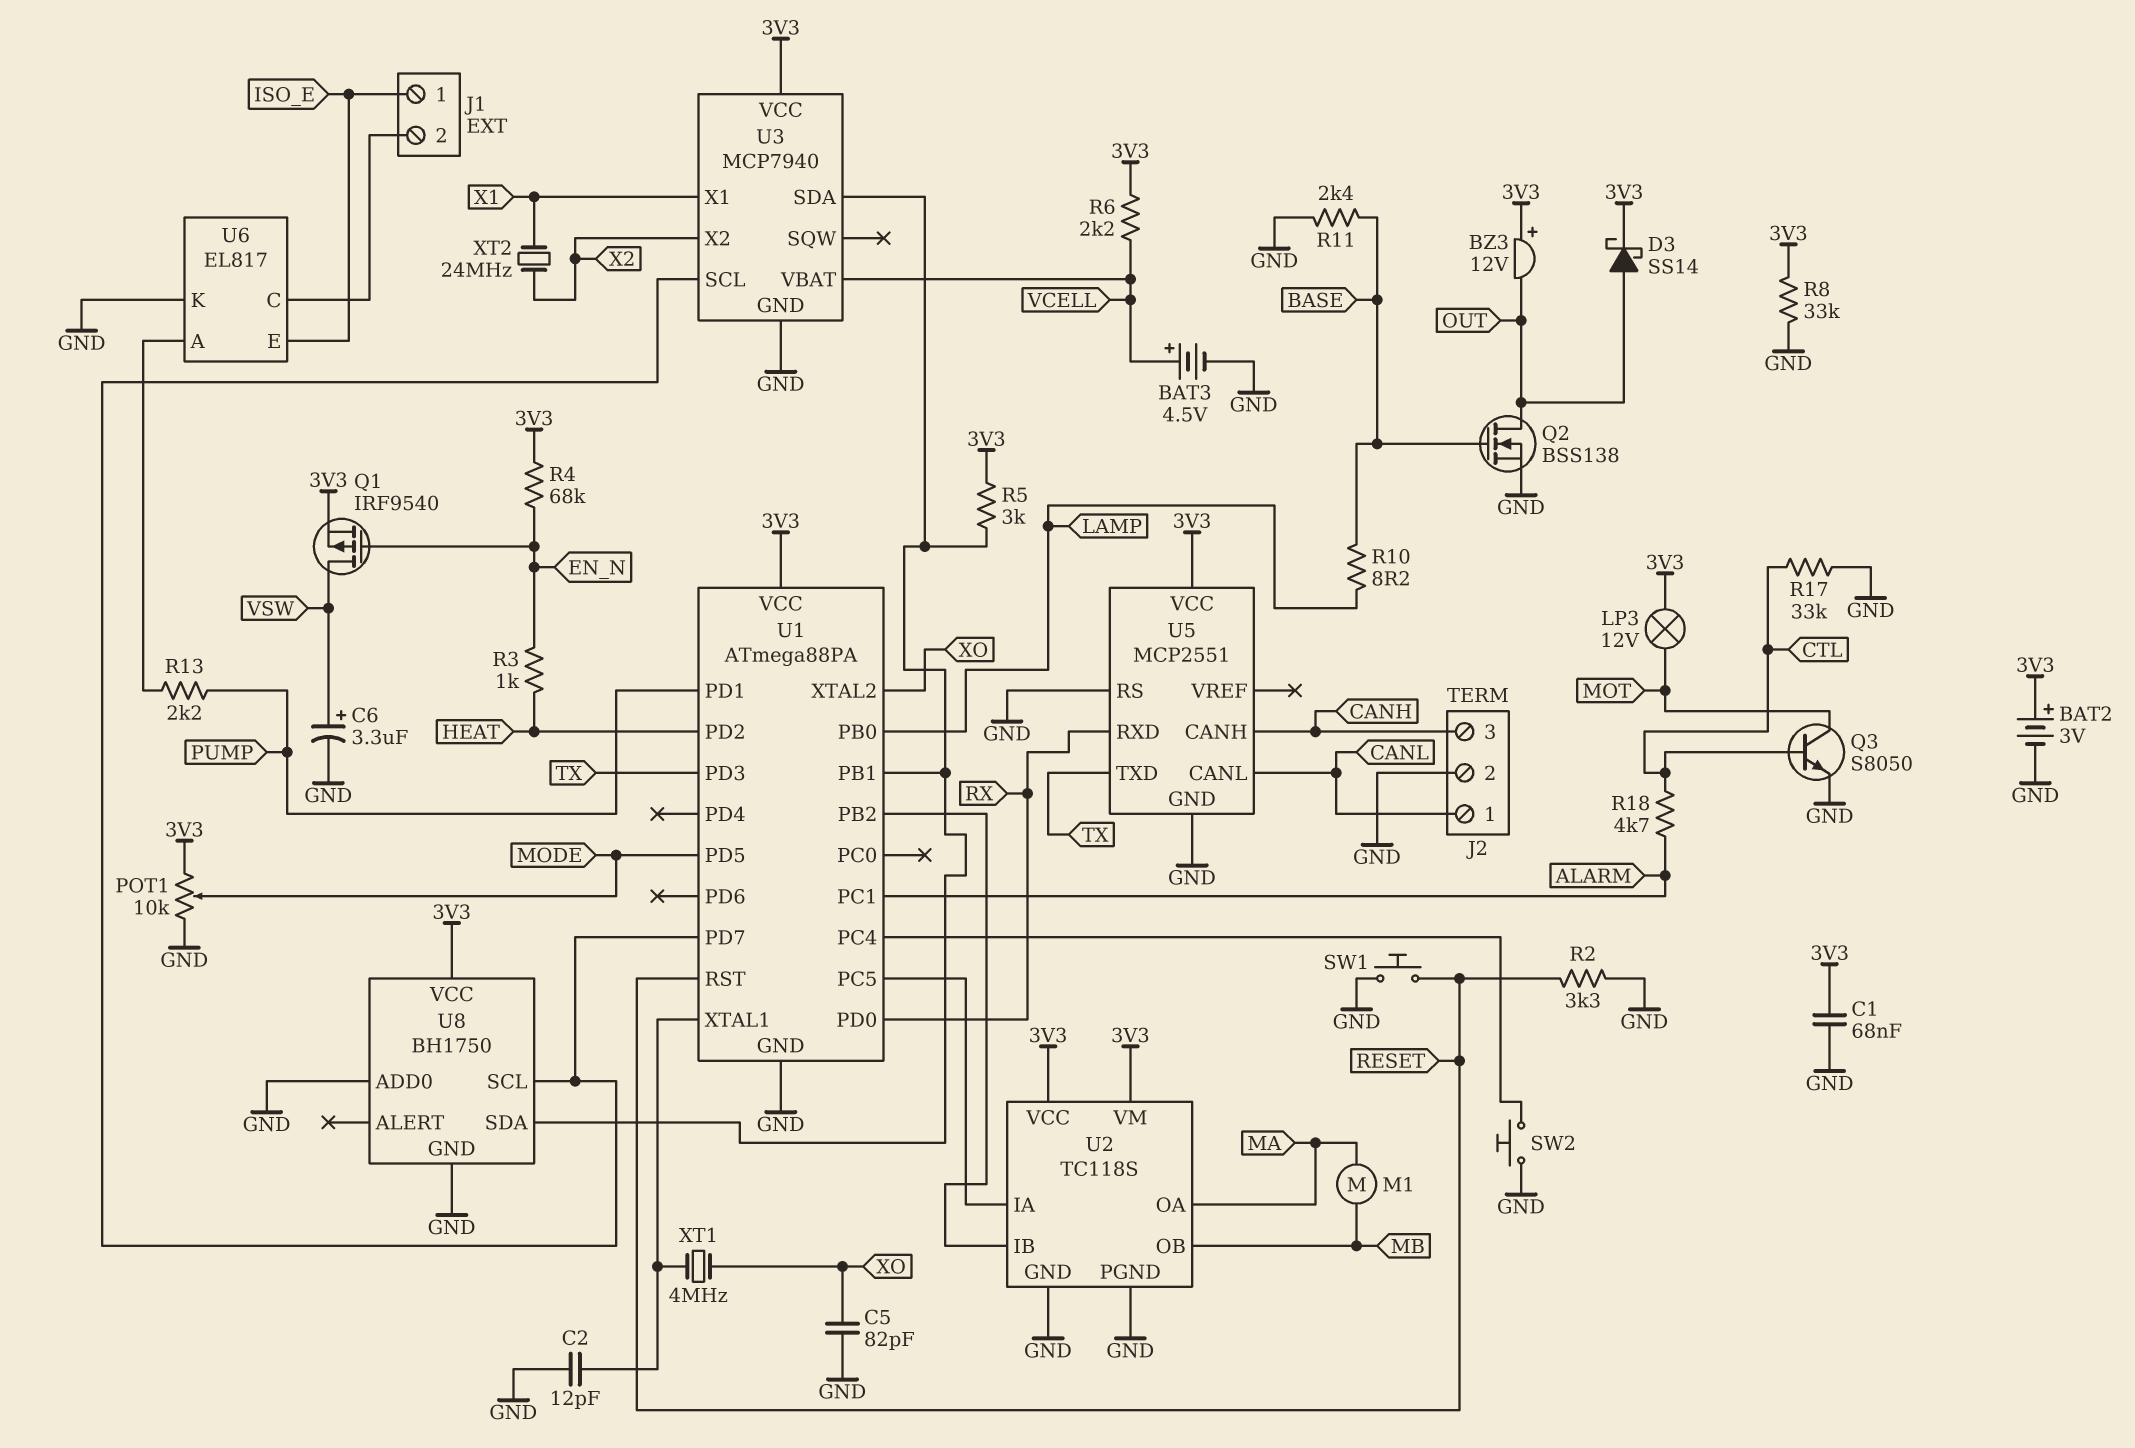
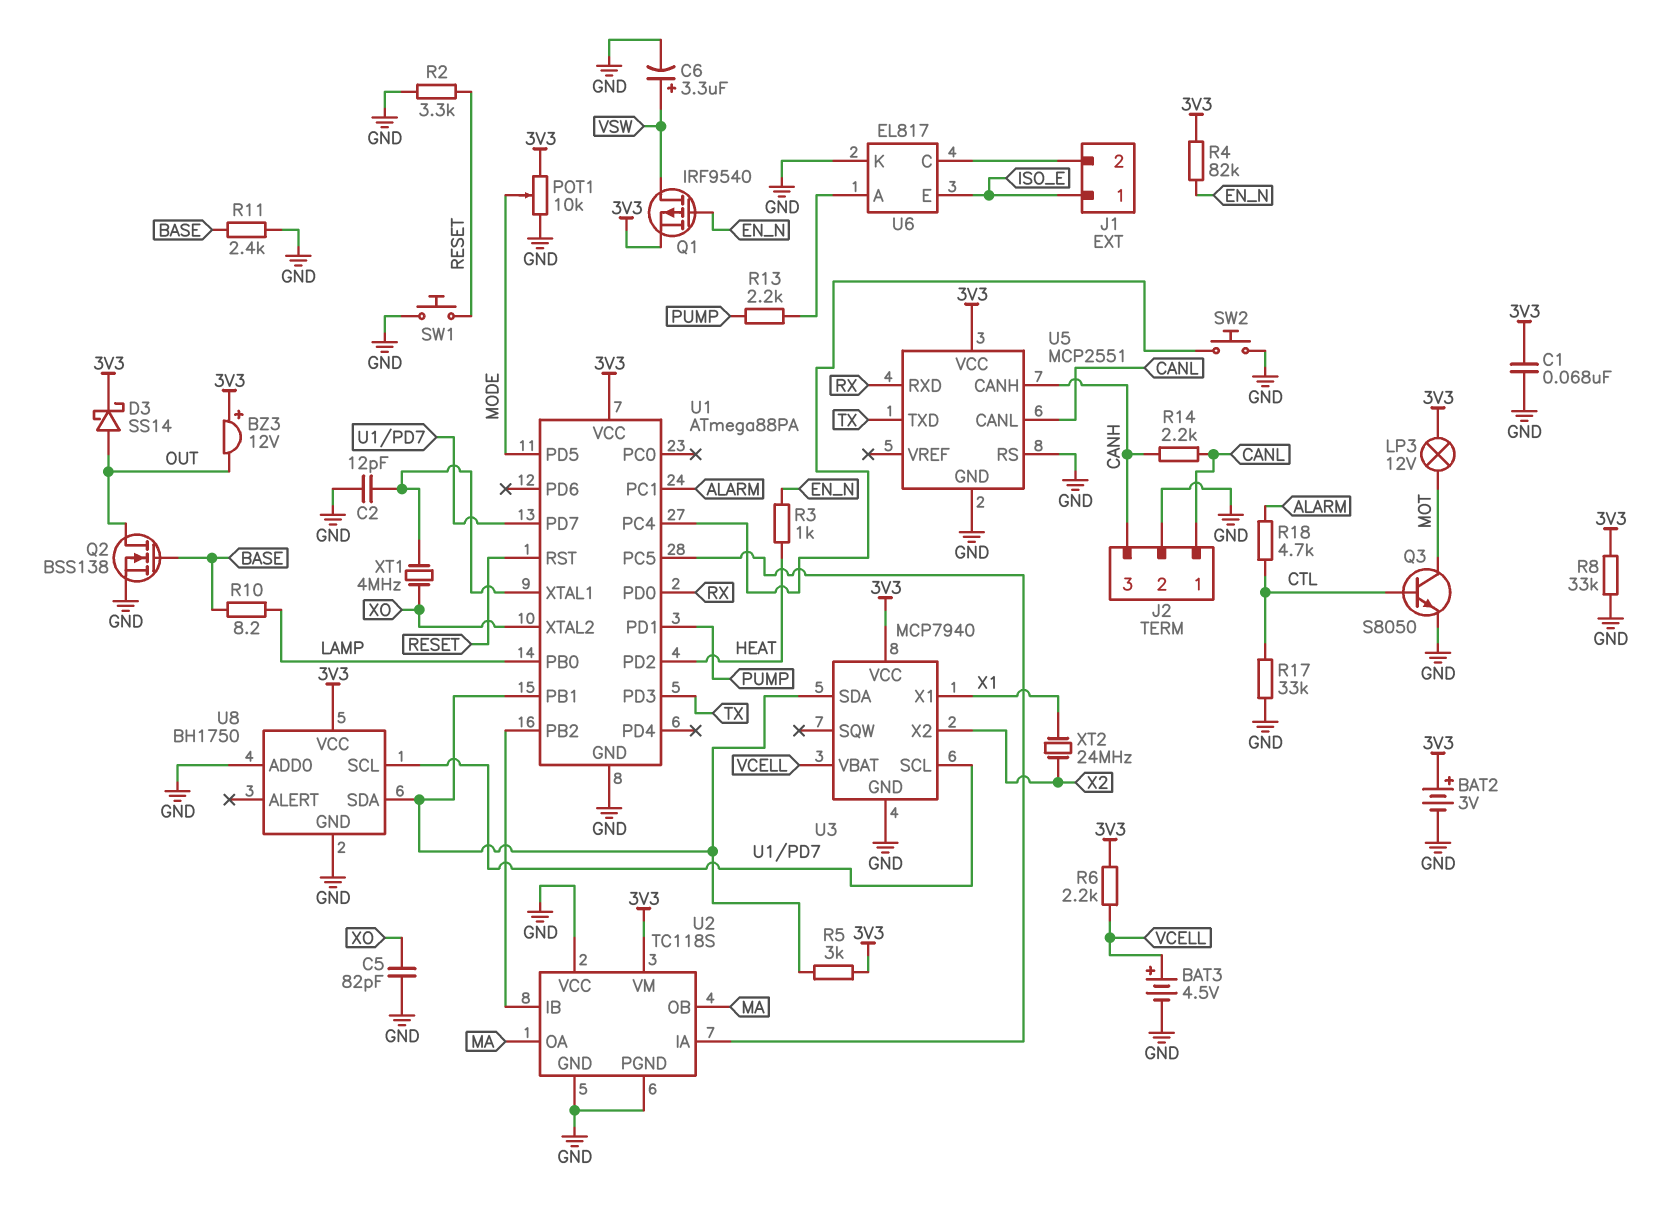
M1: motor (MA, MB) -> none
R4: 68k (3V3, EN_N) -> 82k (3V3, EN_N)
R14: none -> 2.2k (CANH, CANL)
U2 pin OB: MB -> MA
U2 pin VCC: 3V3 -> GND

